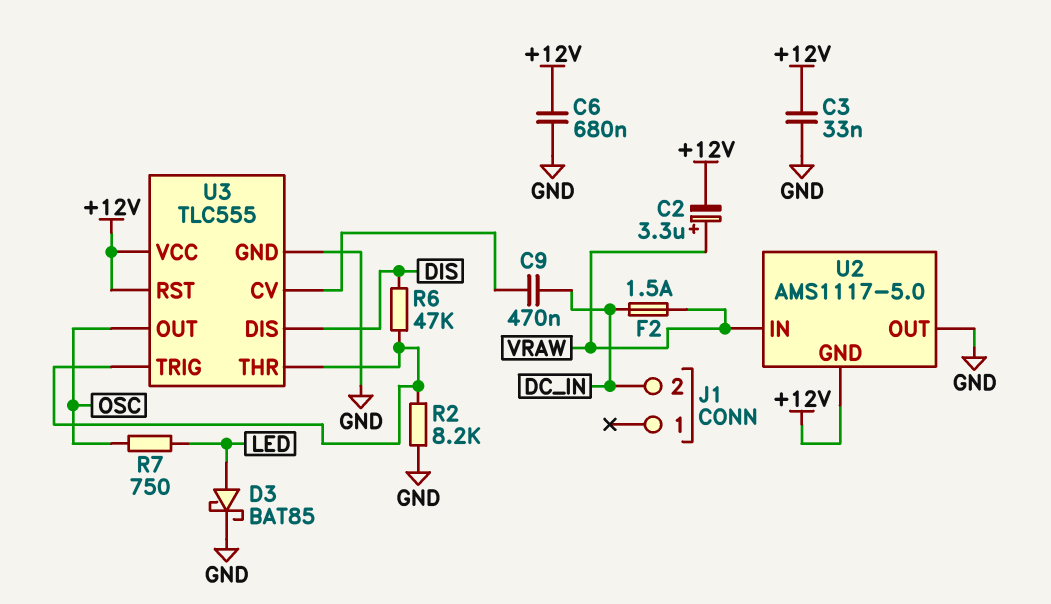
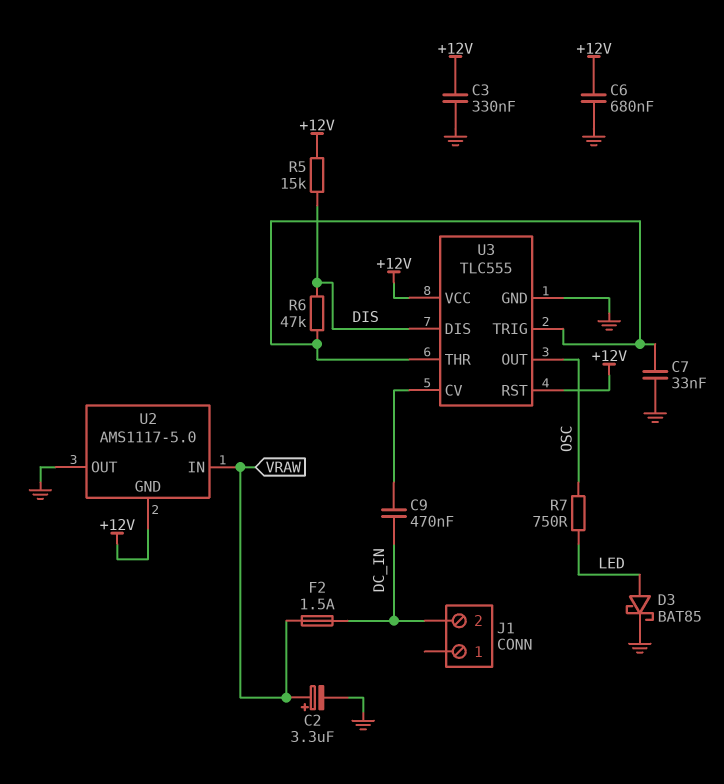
C2: 3.3uF (plus VRAW, minus +12V) -> 3.3uF (plus VRAW, minus GND)
C3: 33nF (+12V, GND) -> 330nF (+12V, GND)
C7: none -> 33nF (GND, U3/THR)
R2: 8.2k (GND, U3/THR) -> none
R5: none -> 15k (+12V, DIS)

